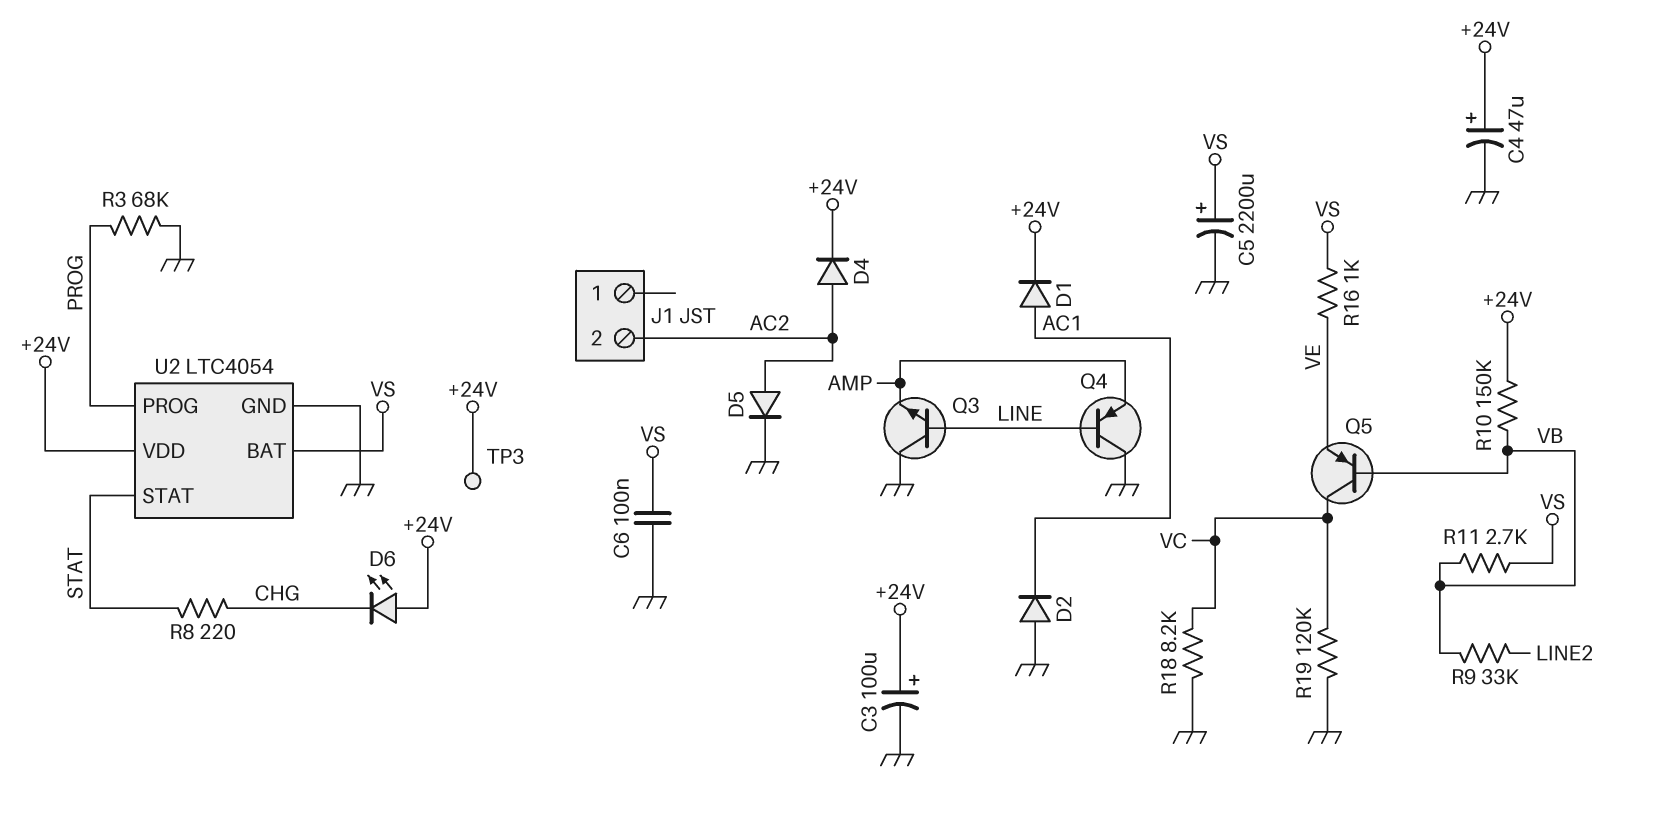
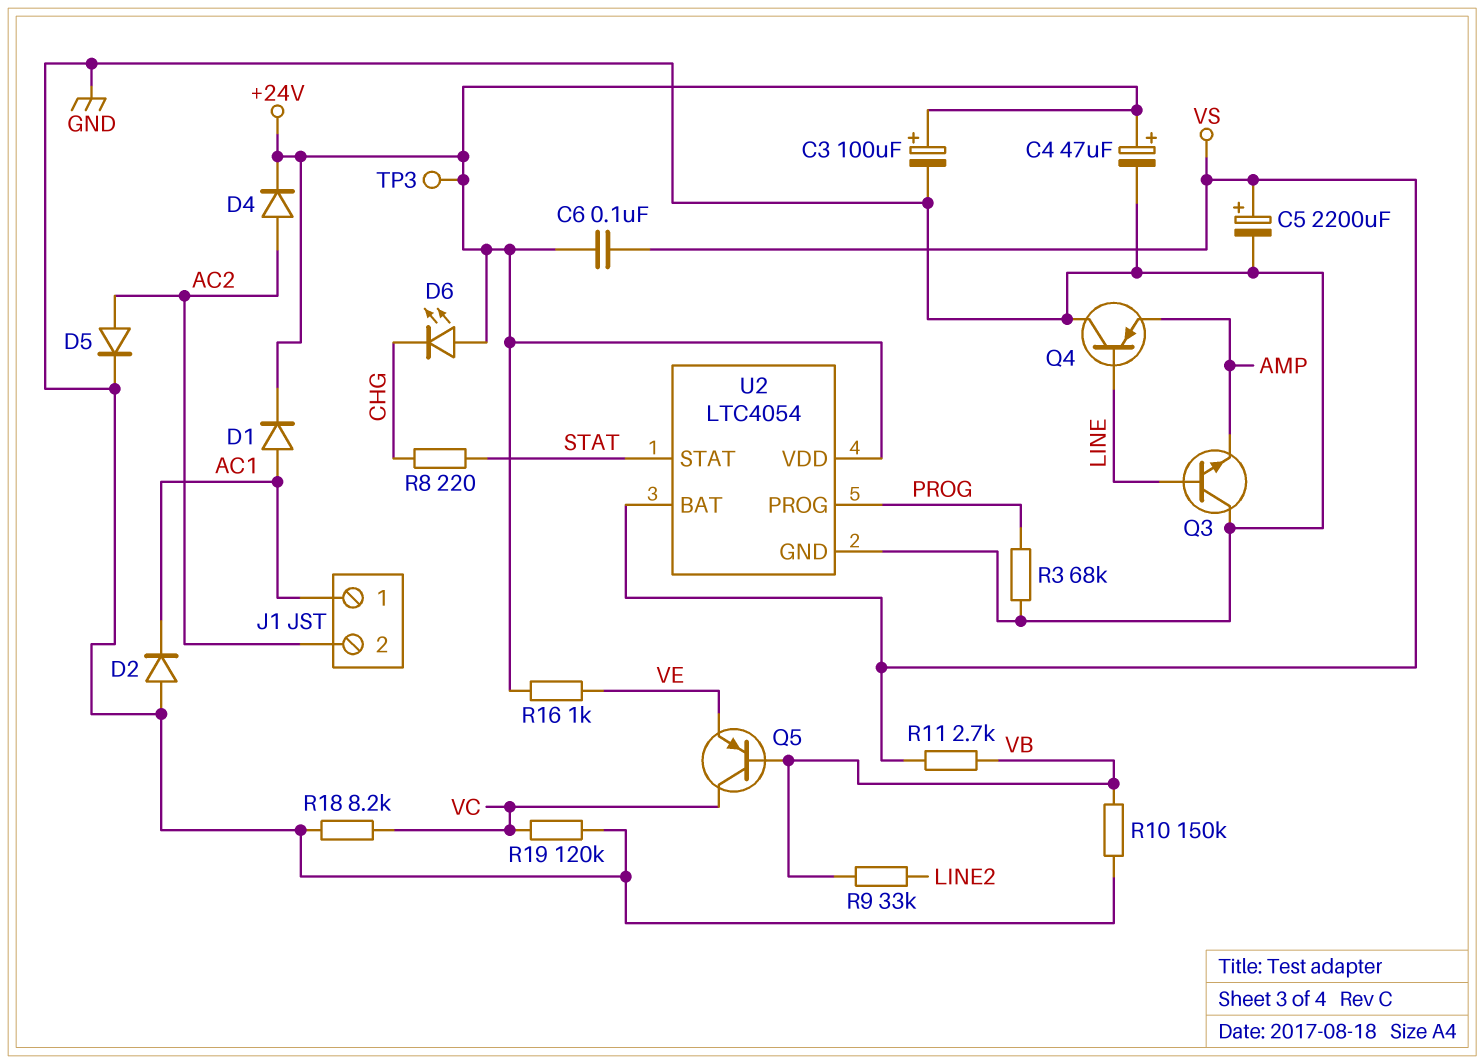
C6: 100nF (GND, VS) -> 100nF (+24V, VS)
J1 pin 1: none -> AC1
R10: 150k (+24V, VB) -> 150k (GND, VB)
R16: 1k (VE, VS) -> 1k (+24V, VE)

